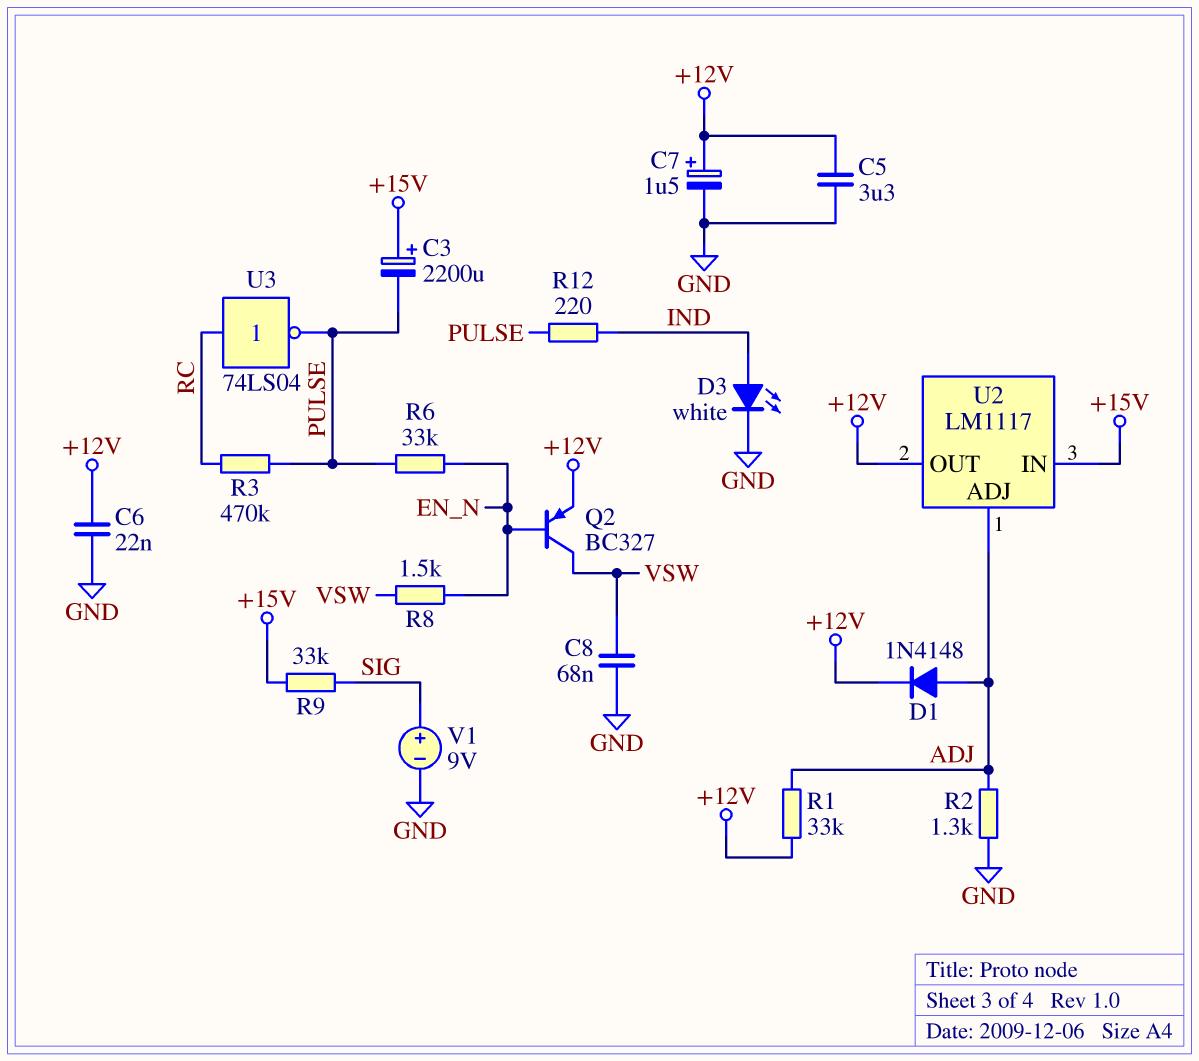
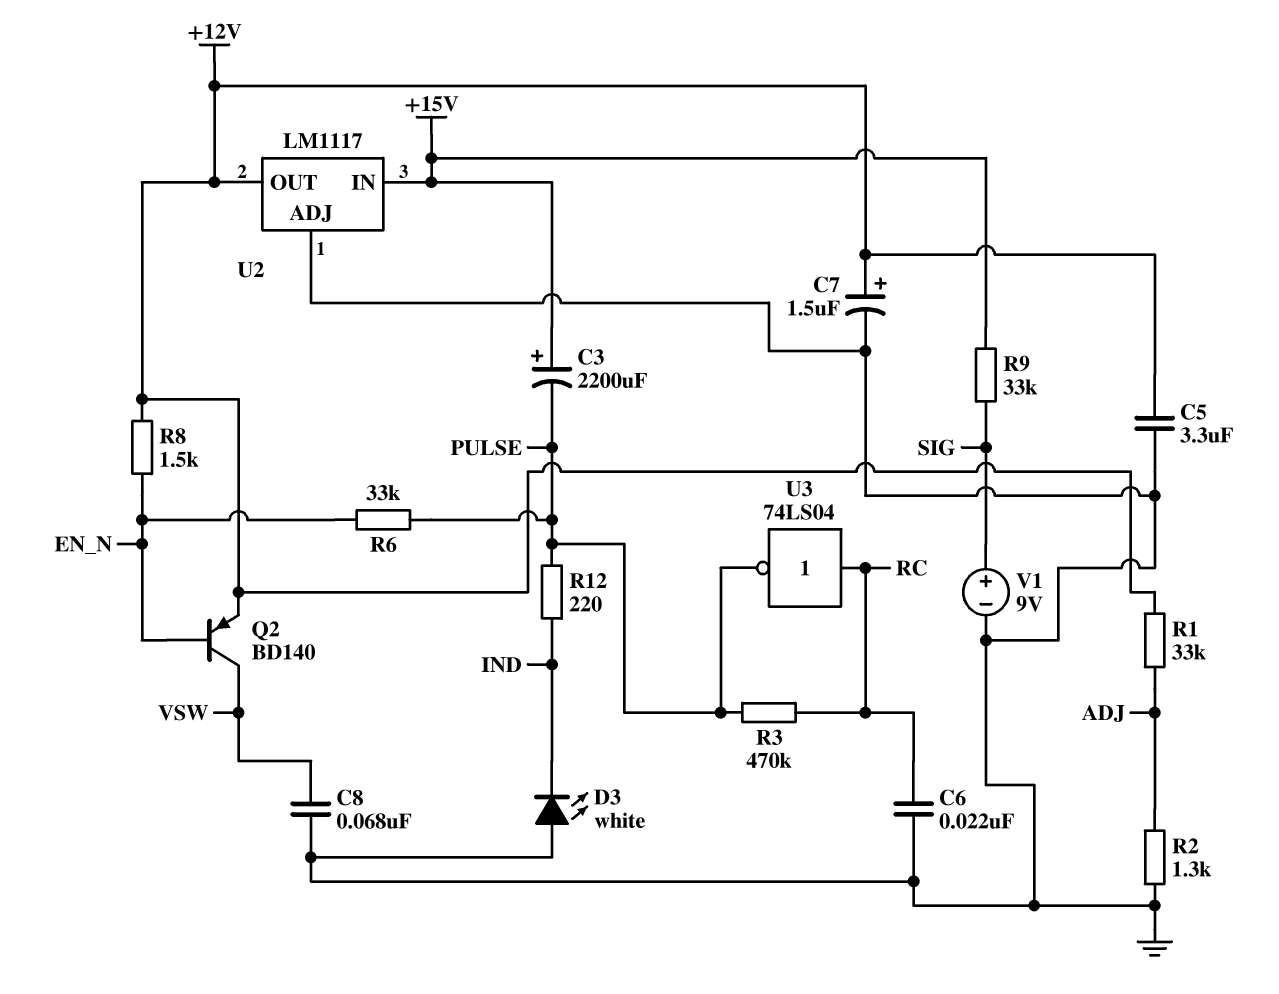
C6: 22nF (+12V, GND) -> 22nF (GND, RC)
D1: diode 1N4148 (A ADJ, K +12V) -> none
D3: LED white (A IND, K GND) -> LED white (A GND, K IND)
Q2: PNP BC327 (B EN_N, C VSW, E +12V) -> PNP BD140 (B EN_N, C VSW, E +12V)
R8: 1.5k (EN_N, VSW) -> 1.5k (+12V, EN_N)
U2 pin ADJ: ADJ -> GND

